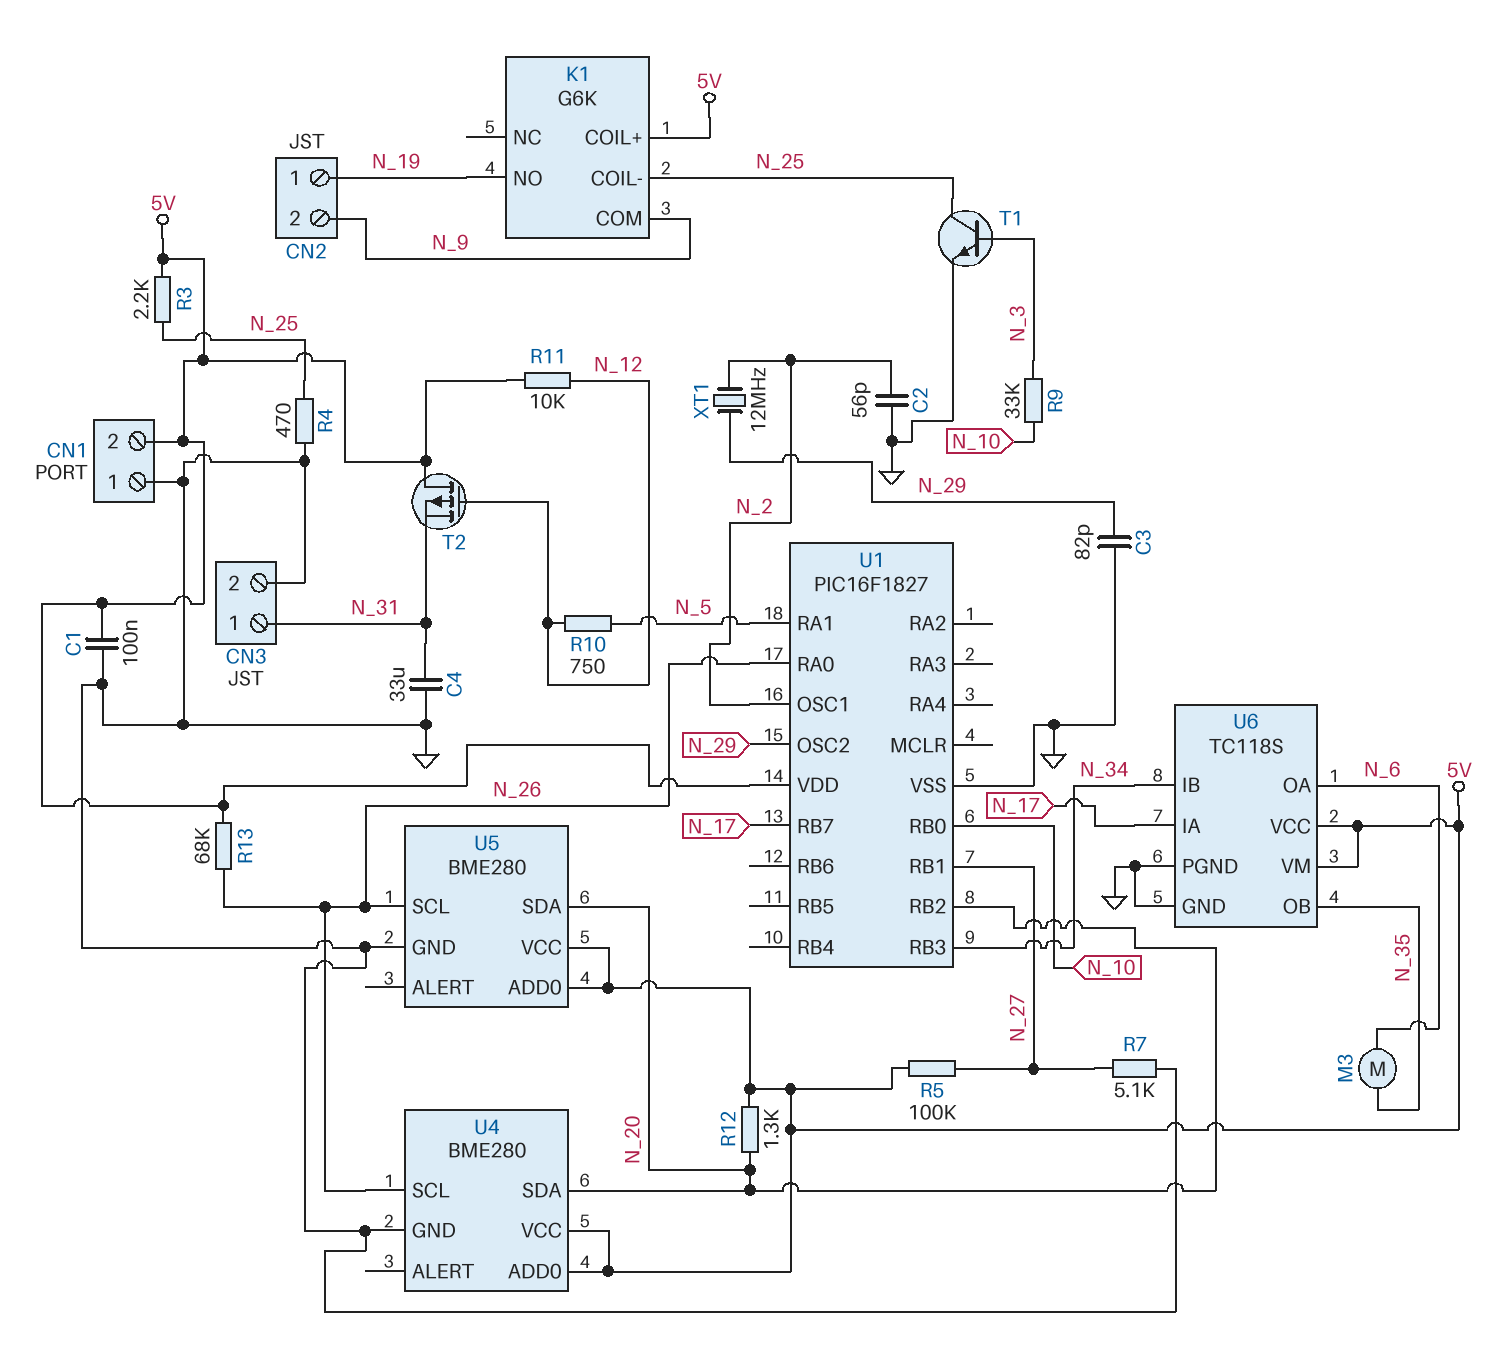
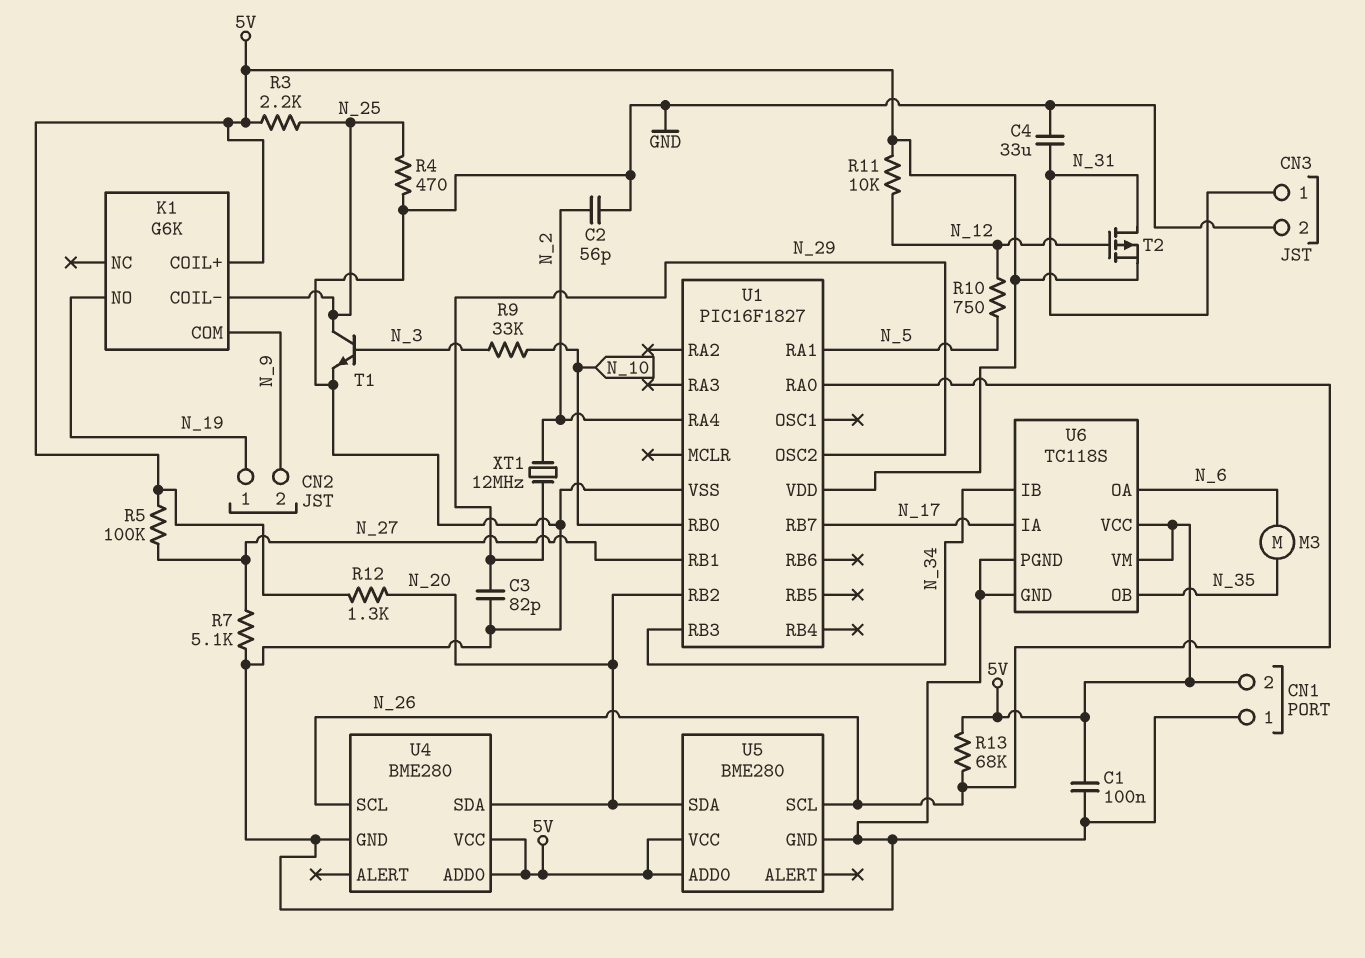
T2: PMOS (G N_12, D 5V, S N_31) -> PMOS (G N_12, D N_31, S 5V)
U1 pin OSC1: N_2 -> none
U1 pin RA4: none -> N_2

